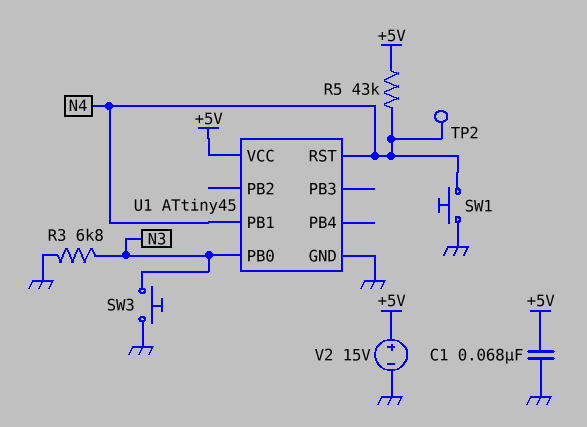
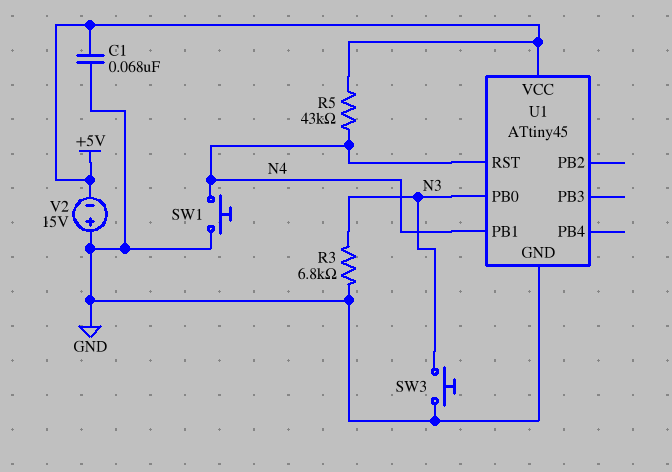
TP2: test point (N4) -> none
V2: 15V (plus +5V, minus GND) -> 15V (plus GND, minus +5V)

